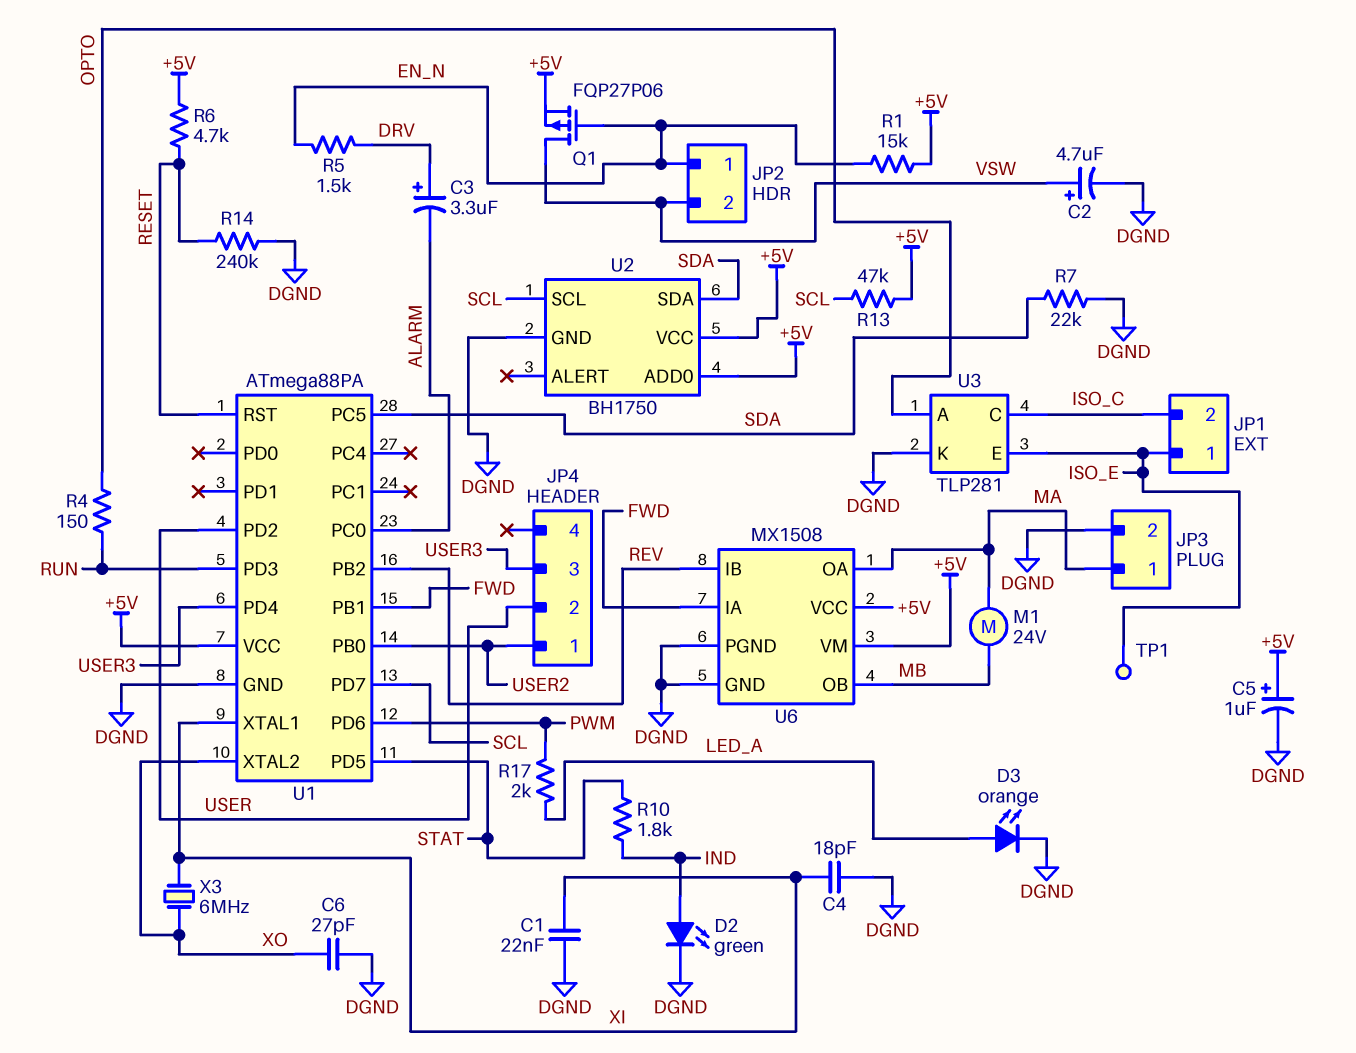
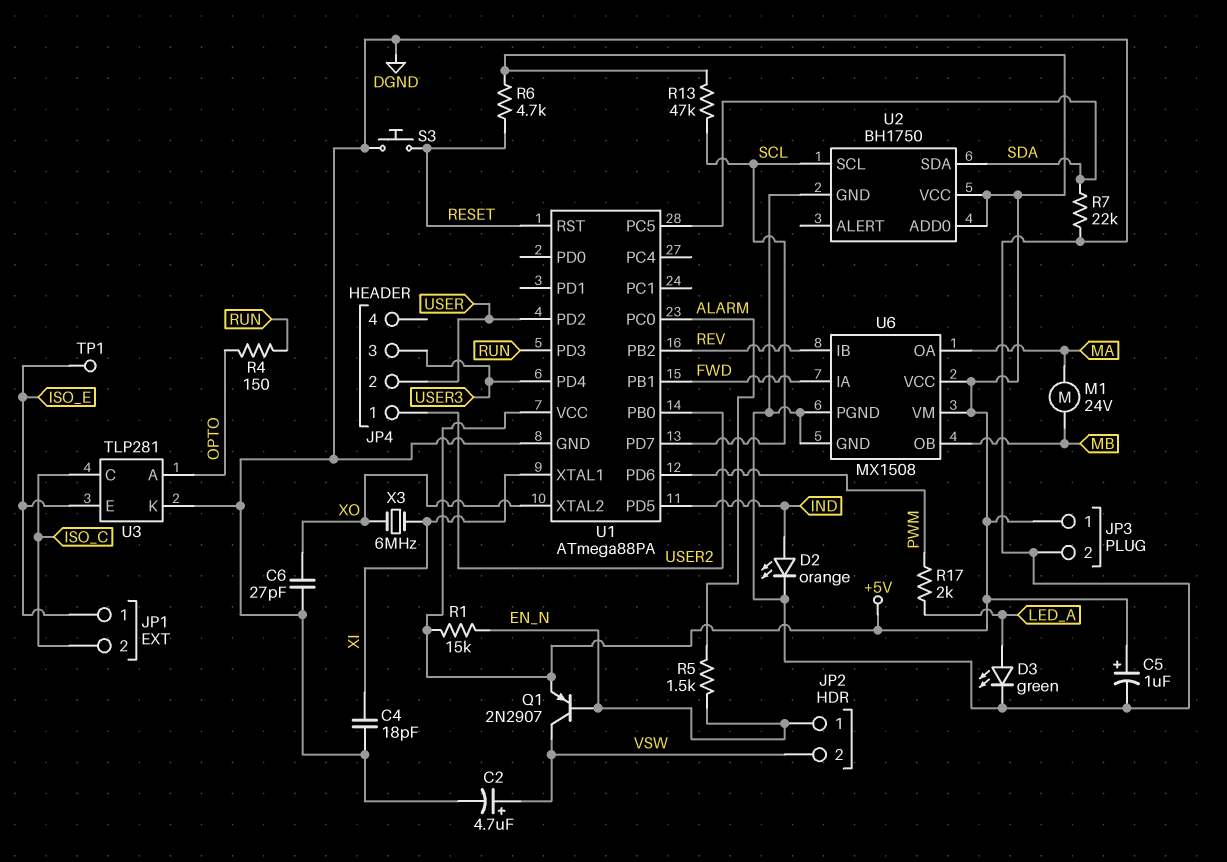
C1: 22nF (DGND, XI) -> none
C3: 3.3uF (plus DRV, minus ALARM) -> none
D2: LED green (A IND, K DGND) -> LED orange (A IND, K DGND)
D3: LED orange (A LED_A, K DGND) -> LED green (A LED_A, K DGND)
JP3 pin 1: MA -> +5V
Q1: PMOS FQP27P06 (G EN_N, D VSW, S +5V) -> PNP 2N2907 (B EN_N, C VSW, E +5V)
R5: 1.5k (DRV, EN_N) -> 1.5k (ALARM, EN_N)
R10: 1.8k (IND, STAT) -> none
R14: 240k (DGND, RESET) -> none
S3: none -> button (DGND, RESET)
U1 pin PD5: STAT -> IND

